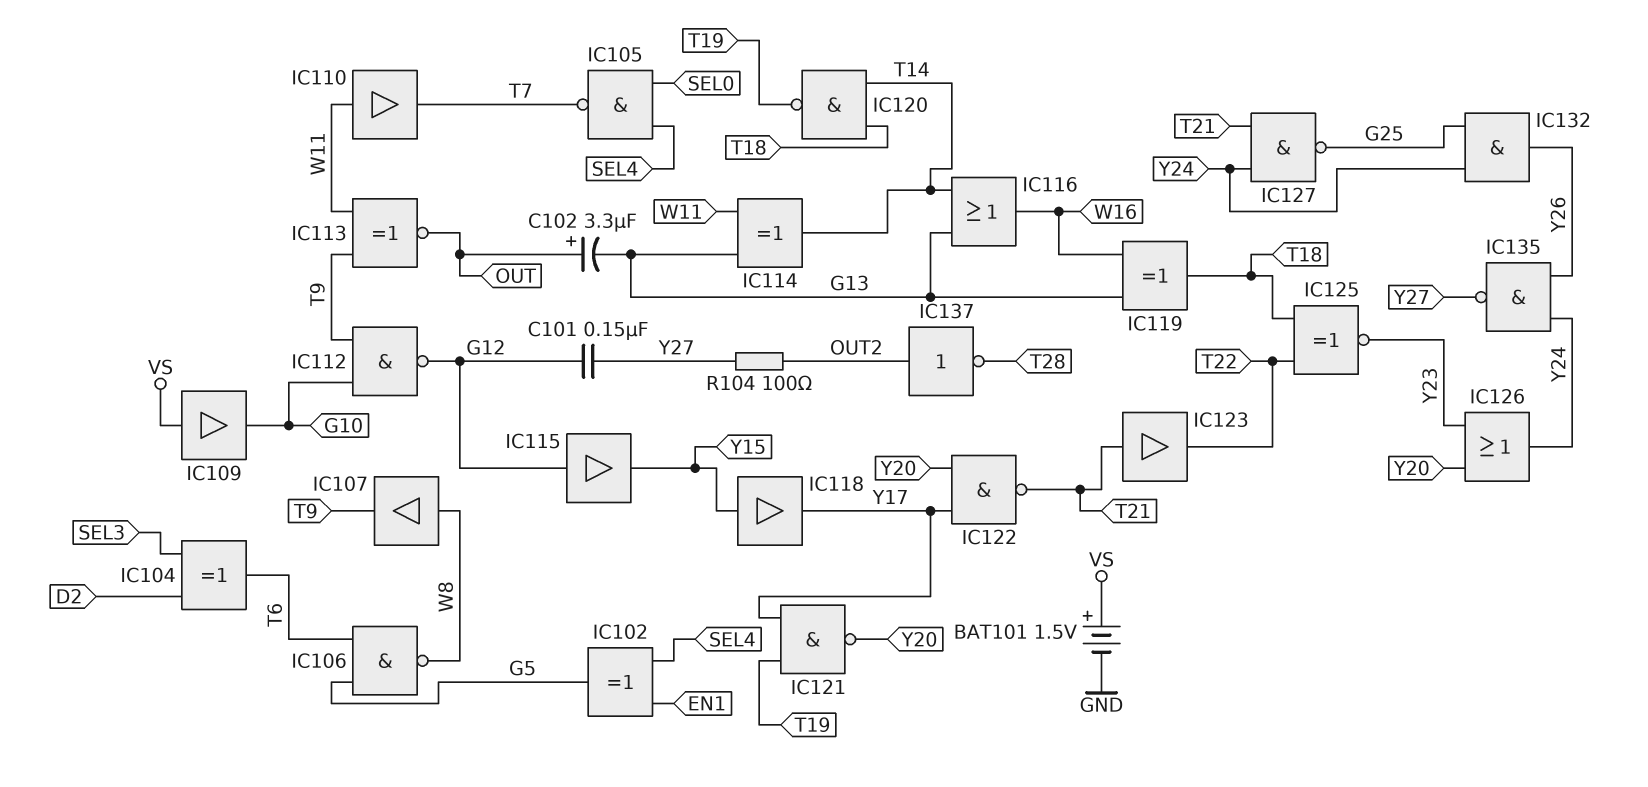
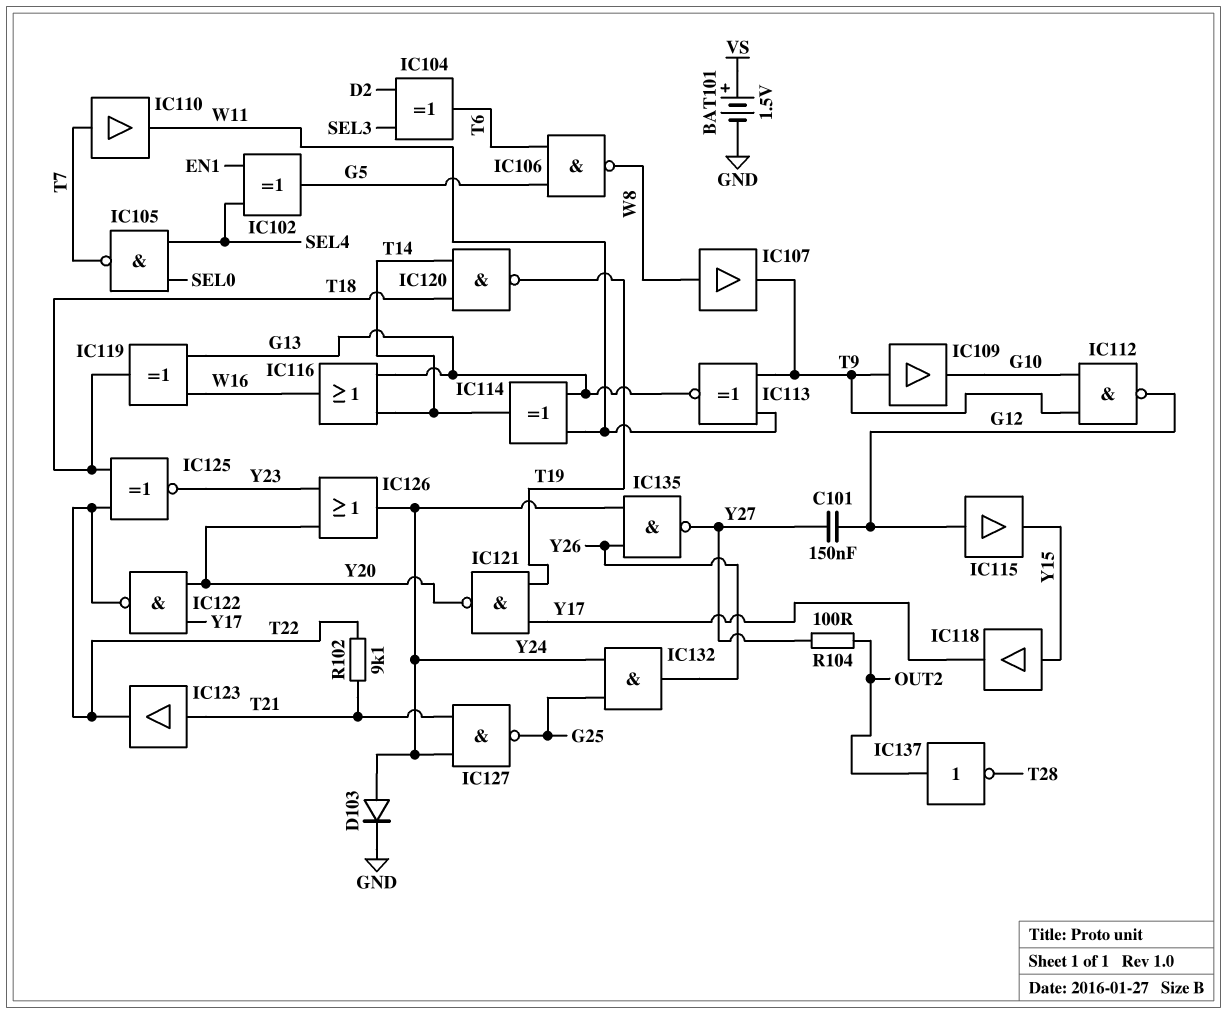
C102: 3.3uF (plus OUT, minus G13) -> none
D103: none -> diode (A Y24, K GND)
IC109: buffer (in VS, out G10) -> buffer (in T9, out G10)
IC110: buffer (in W11, out T7) -> buffer (in T7, out W11)
IC113: XNOR (in T9, in W11, out OUT) -> XNOR (in T9, in W11, out G13)
IC122: NAND (in Y17, in Y20, out T21) -> NAND (in Y17, in Y20, out T22)
R102: none -> 9.1k (T21, T22)

